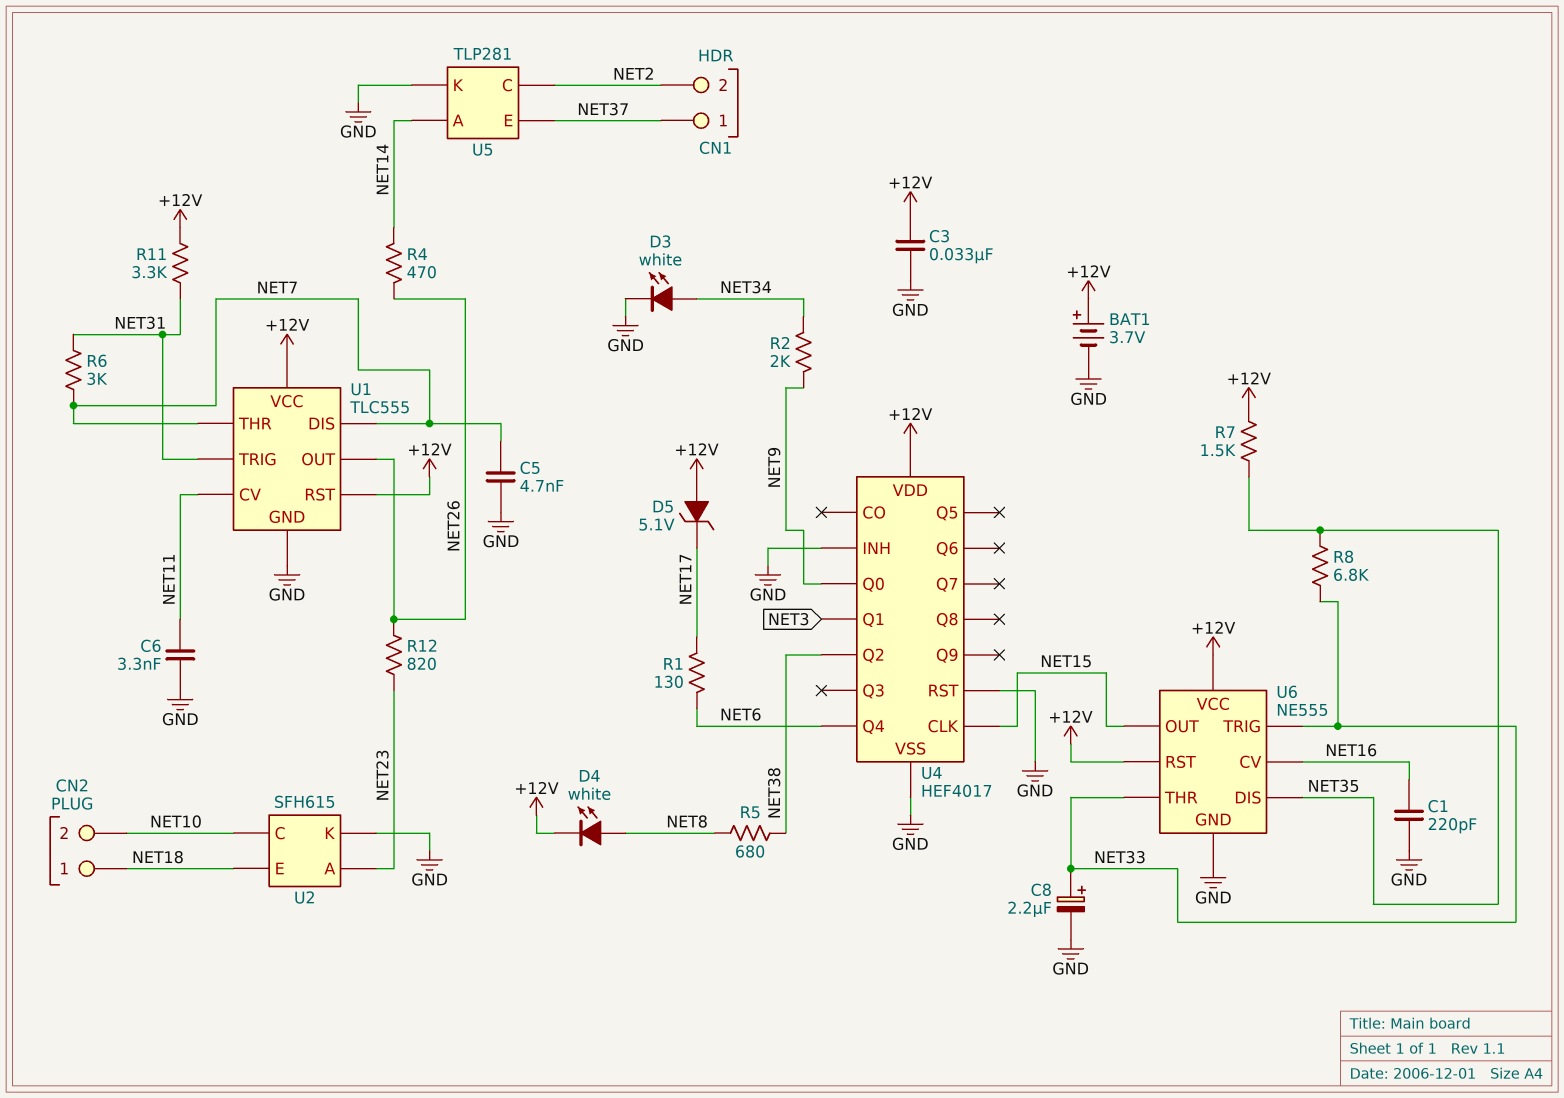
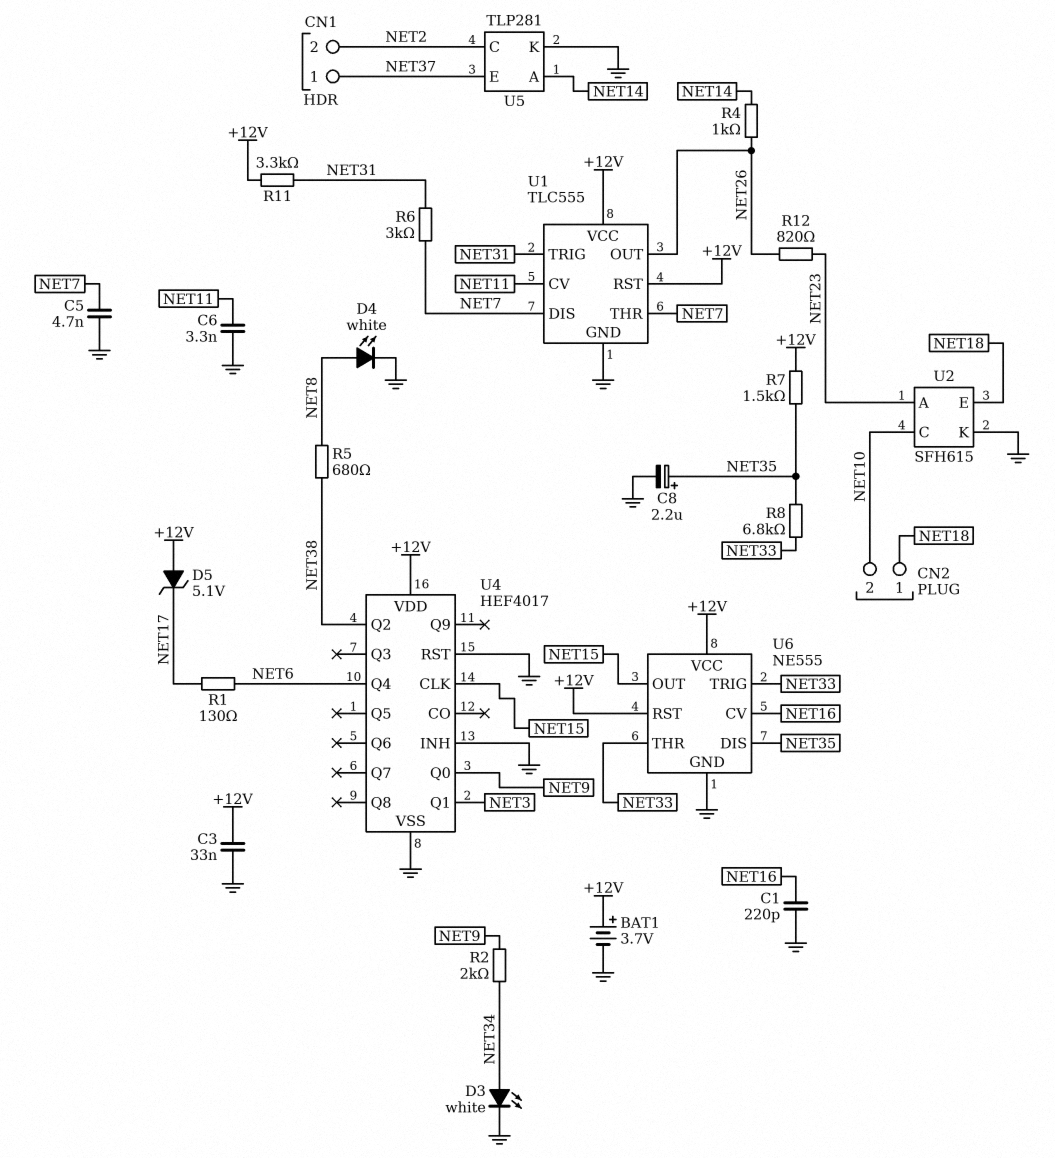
C8: 2.2uF (plus NET33, minus GND) -> 2.2uF (plus NET35, minus GND)
D4: LED white (A NET8, K +12V) -> LED white (A NET8, K GND)
R4: 470 (NET14, NET26) -> 1k (NET14, NET26)

